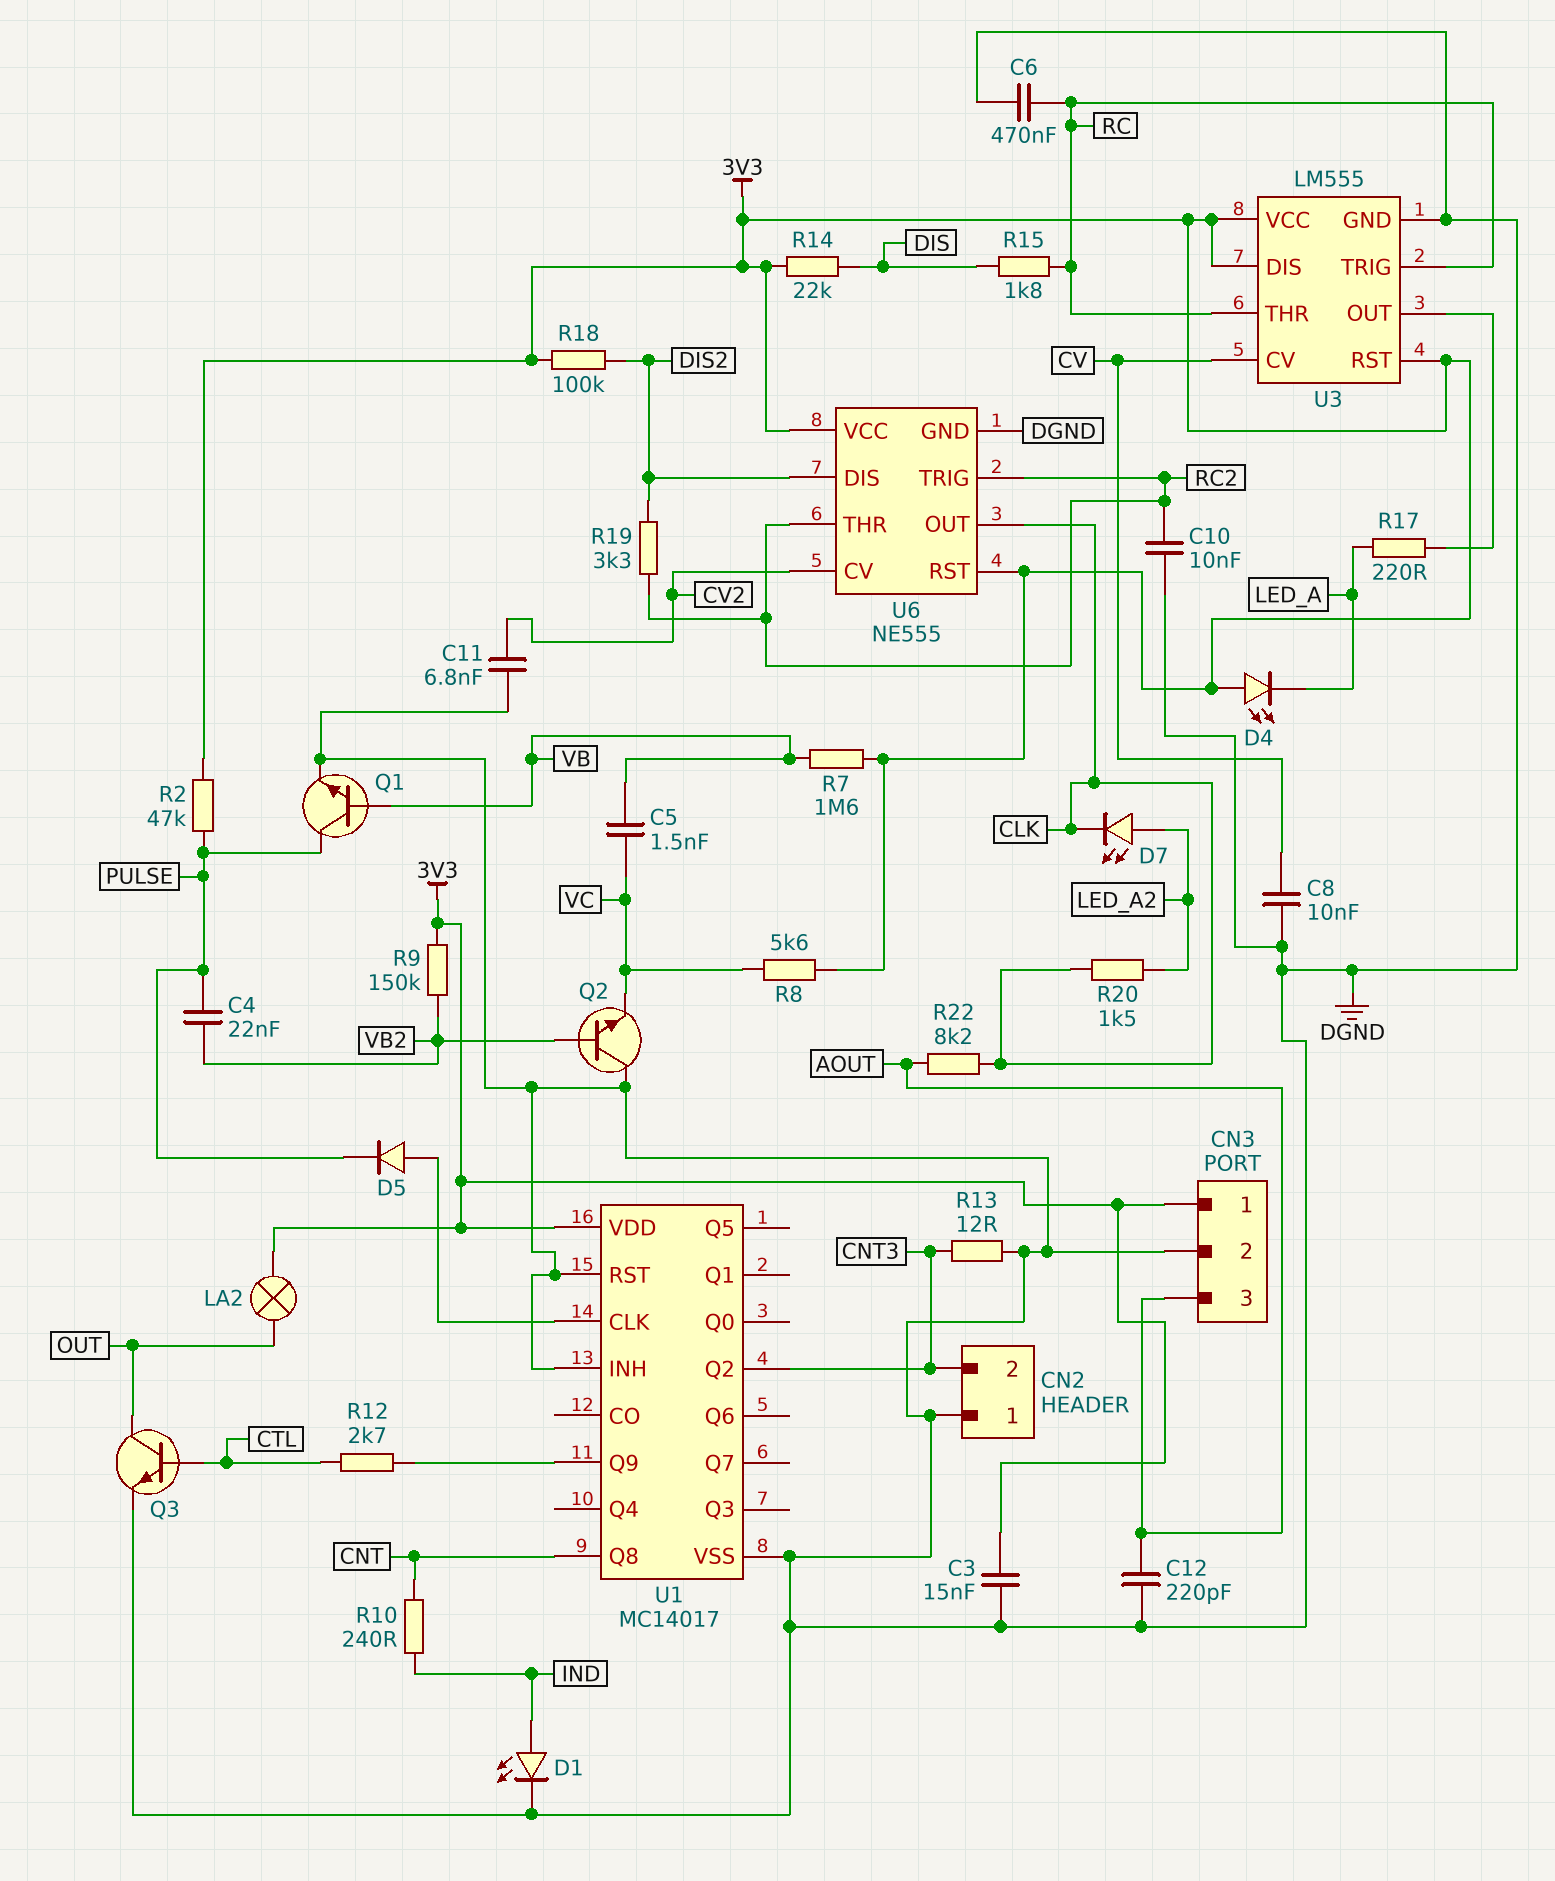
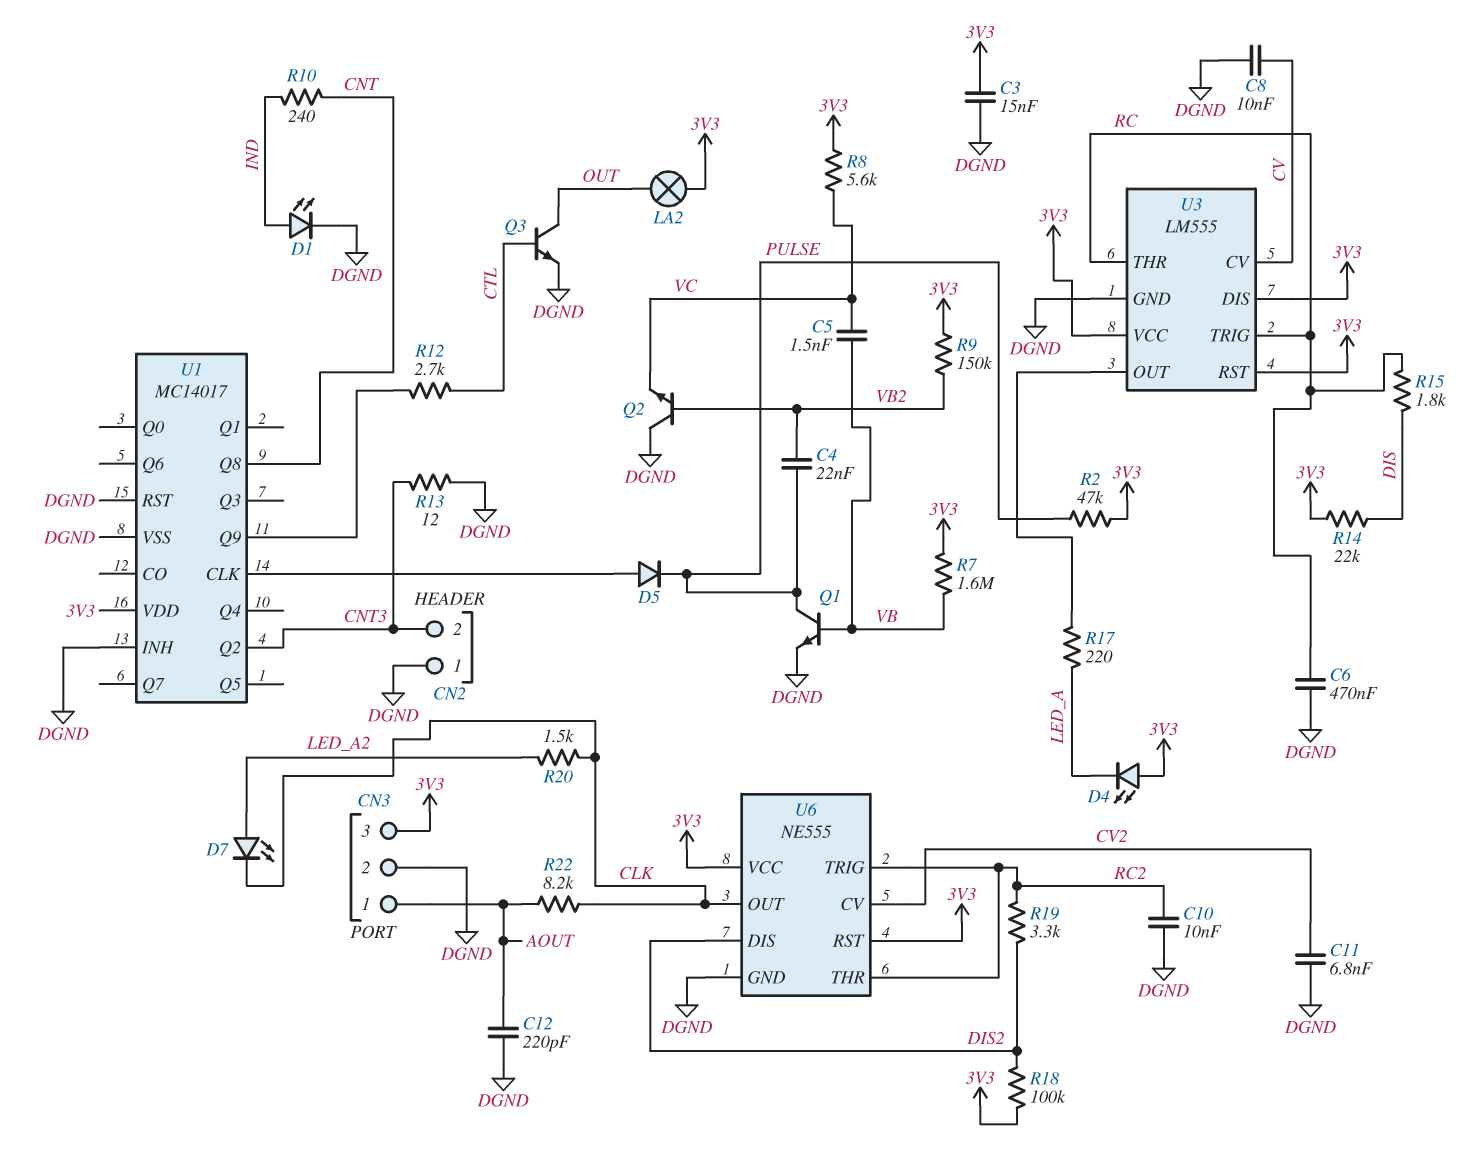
CN3 pin 1: 3V3 -> AOUT
CN3 pin 3: AOUT -> 3V3

